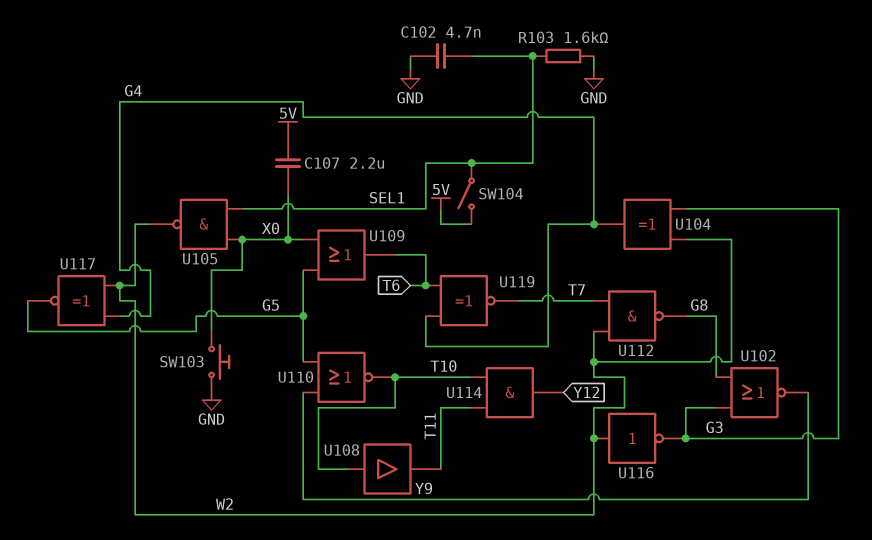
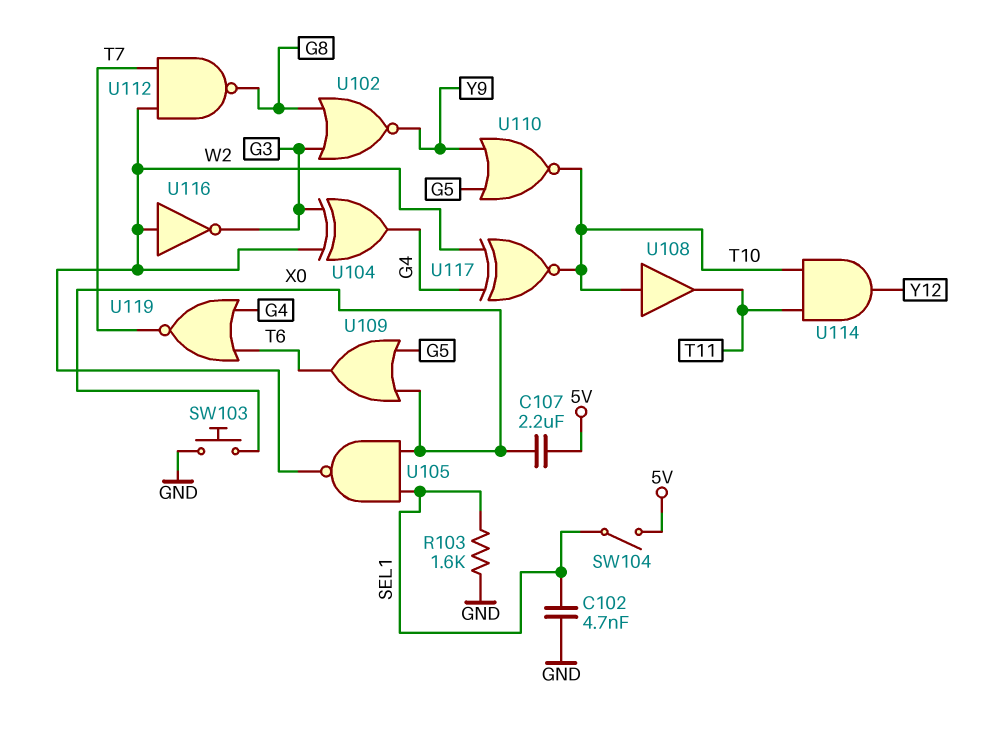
U117: XNOR (in G4, in W2, out G5) -> XNOR (in G4, in W2, out T10)
U119: XNOR (in G4, in T6, out T7) -> NOR (in G4, in T6, out T7)

